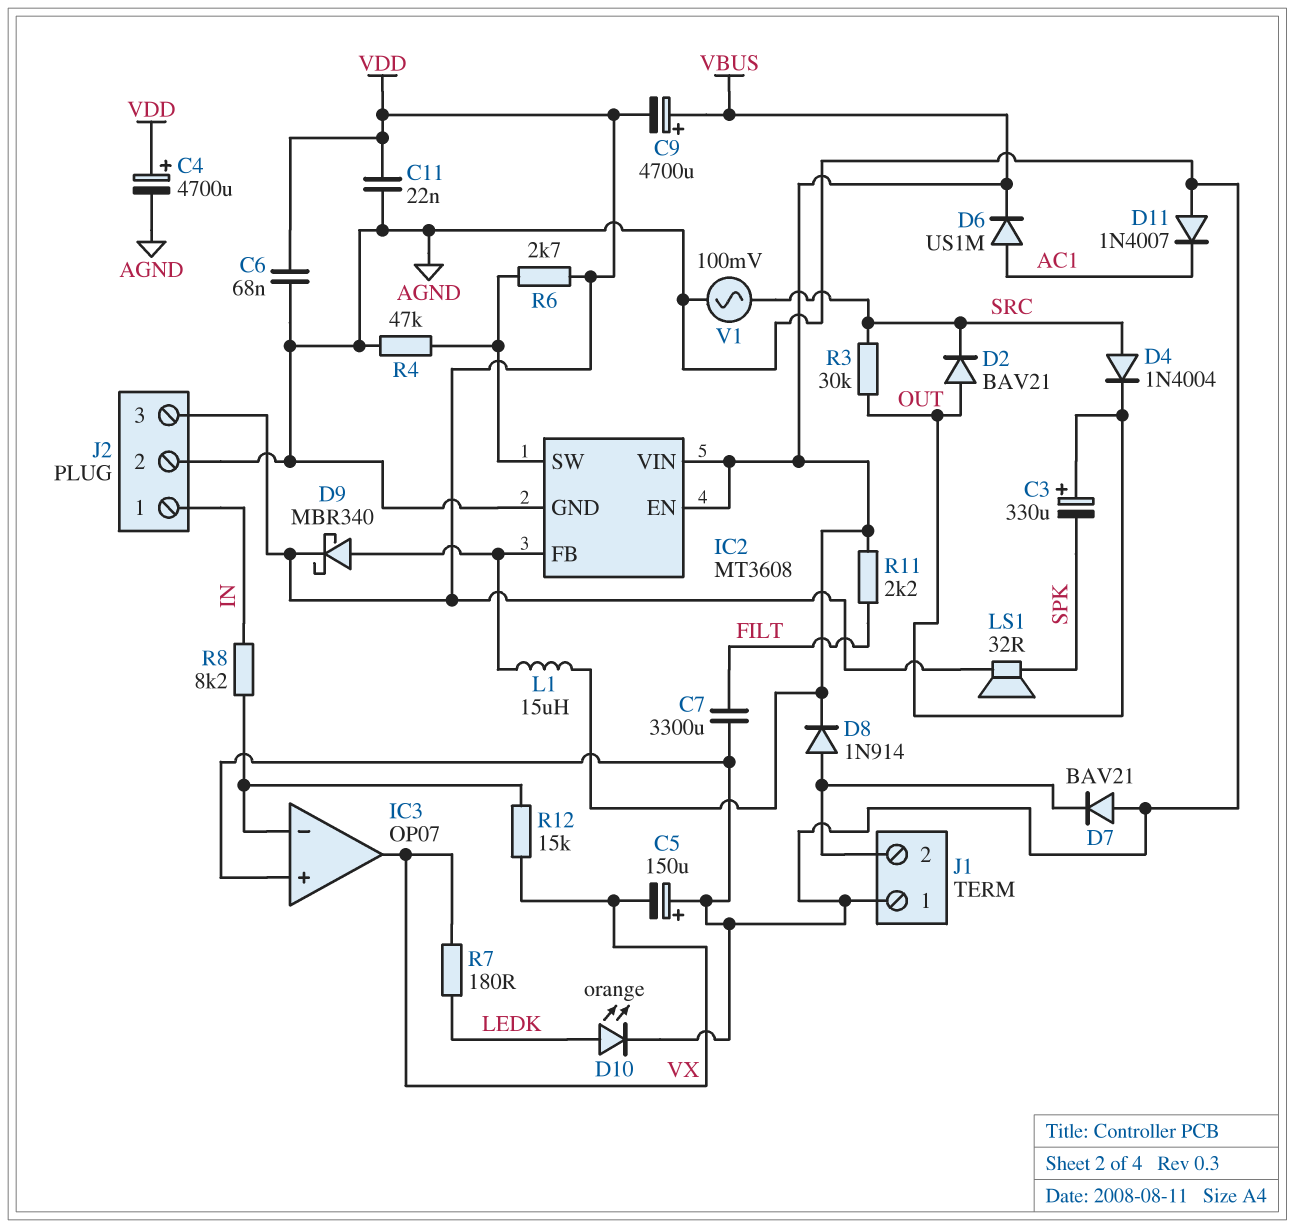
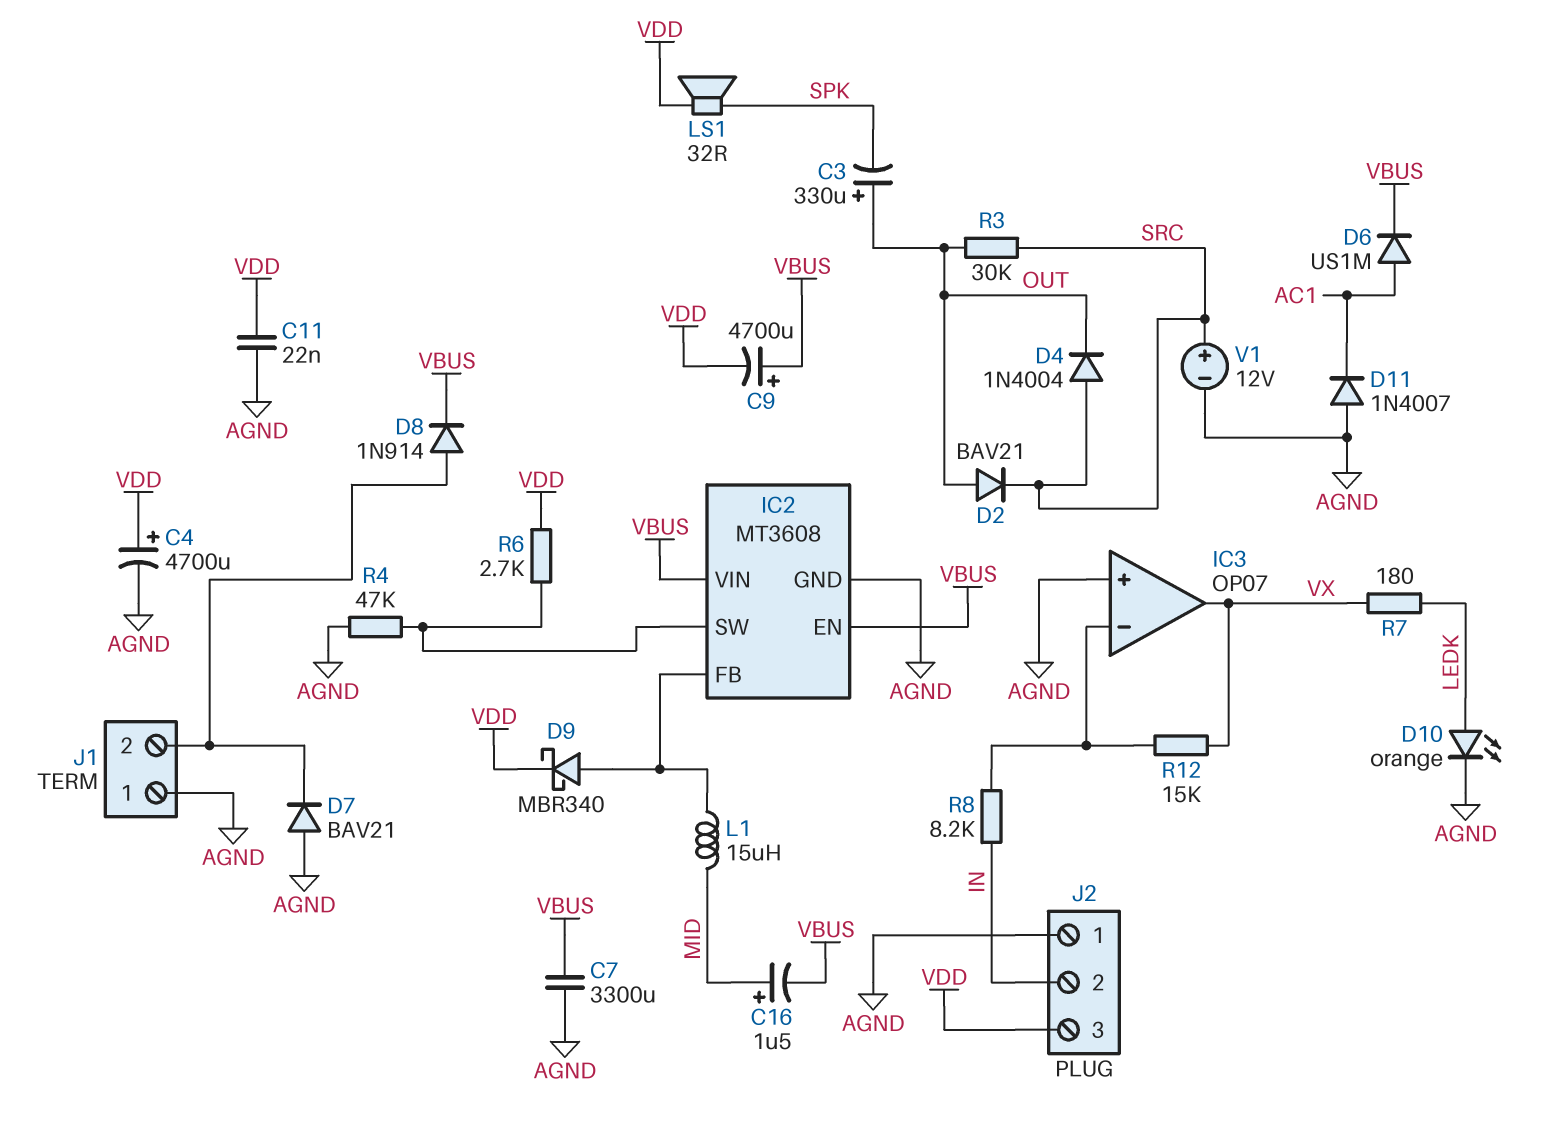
C5: 150uF (plus AGND, minus VX) -> none
C6: 68nF (AGND, VDD) -> none
C7: 3300uF (AGND, FILT) -> 3300uF (AGND, VBUS)
C16: none -> 1.5uF (plus MID, minus VBUS)
J2 pin 1: IN -> AGND
J2 pin 2: AGND -> IN
L1: 15uH (IC2/FB, VBUS) -> 15uH (IC2/FB, MID)
R11: 2.2k (FILT, VBUS) -> none
V1: AC 100mV (AGND, SRC) -> 12V (plus SRC, minus AGND)

